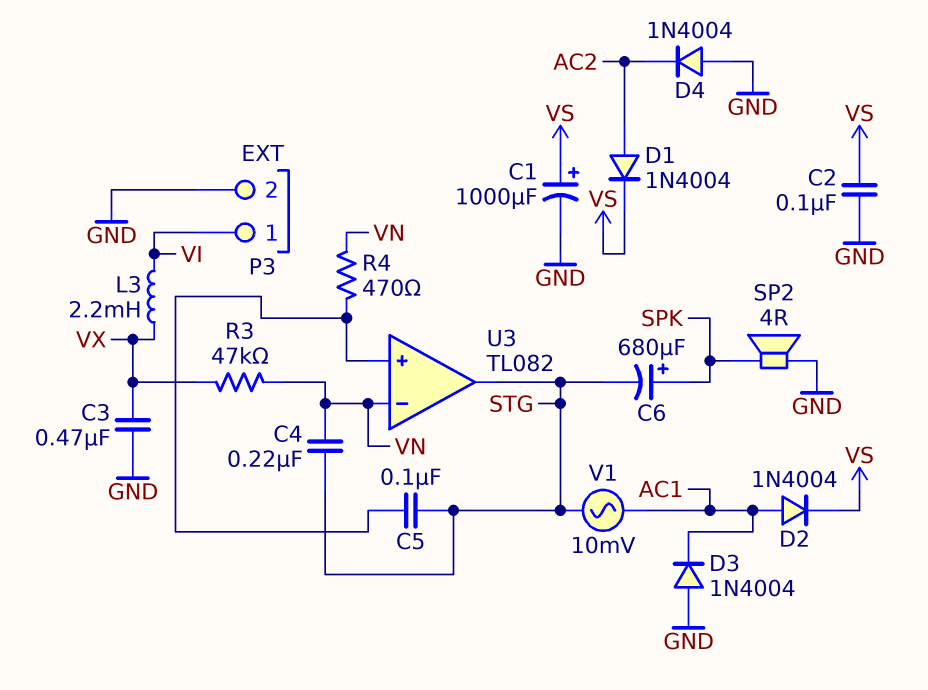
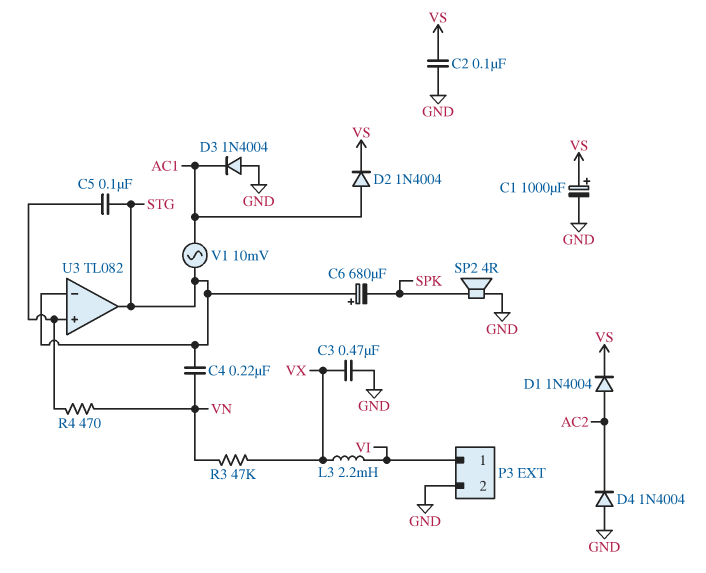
C6: 680uF (plus SPK, minus STG) -> 680uF (plus STG, minus SPK)
U3 pin in-: VN -> STG

